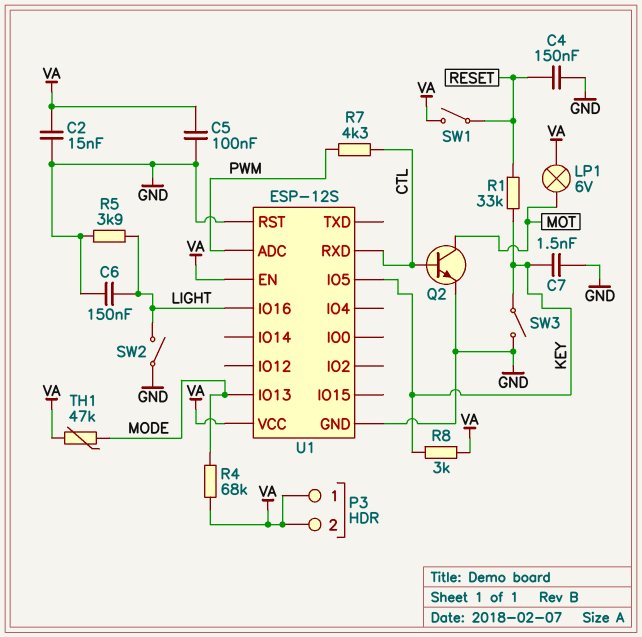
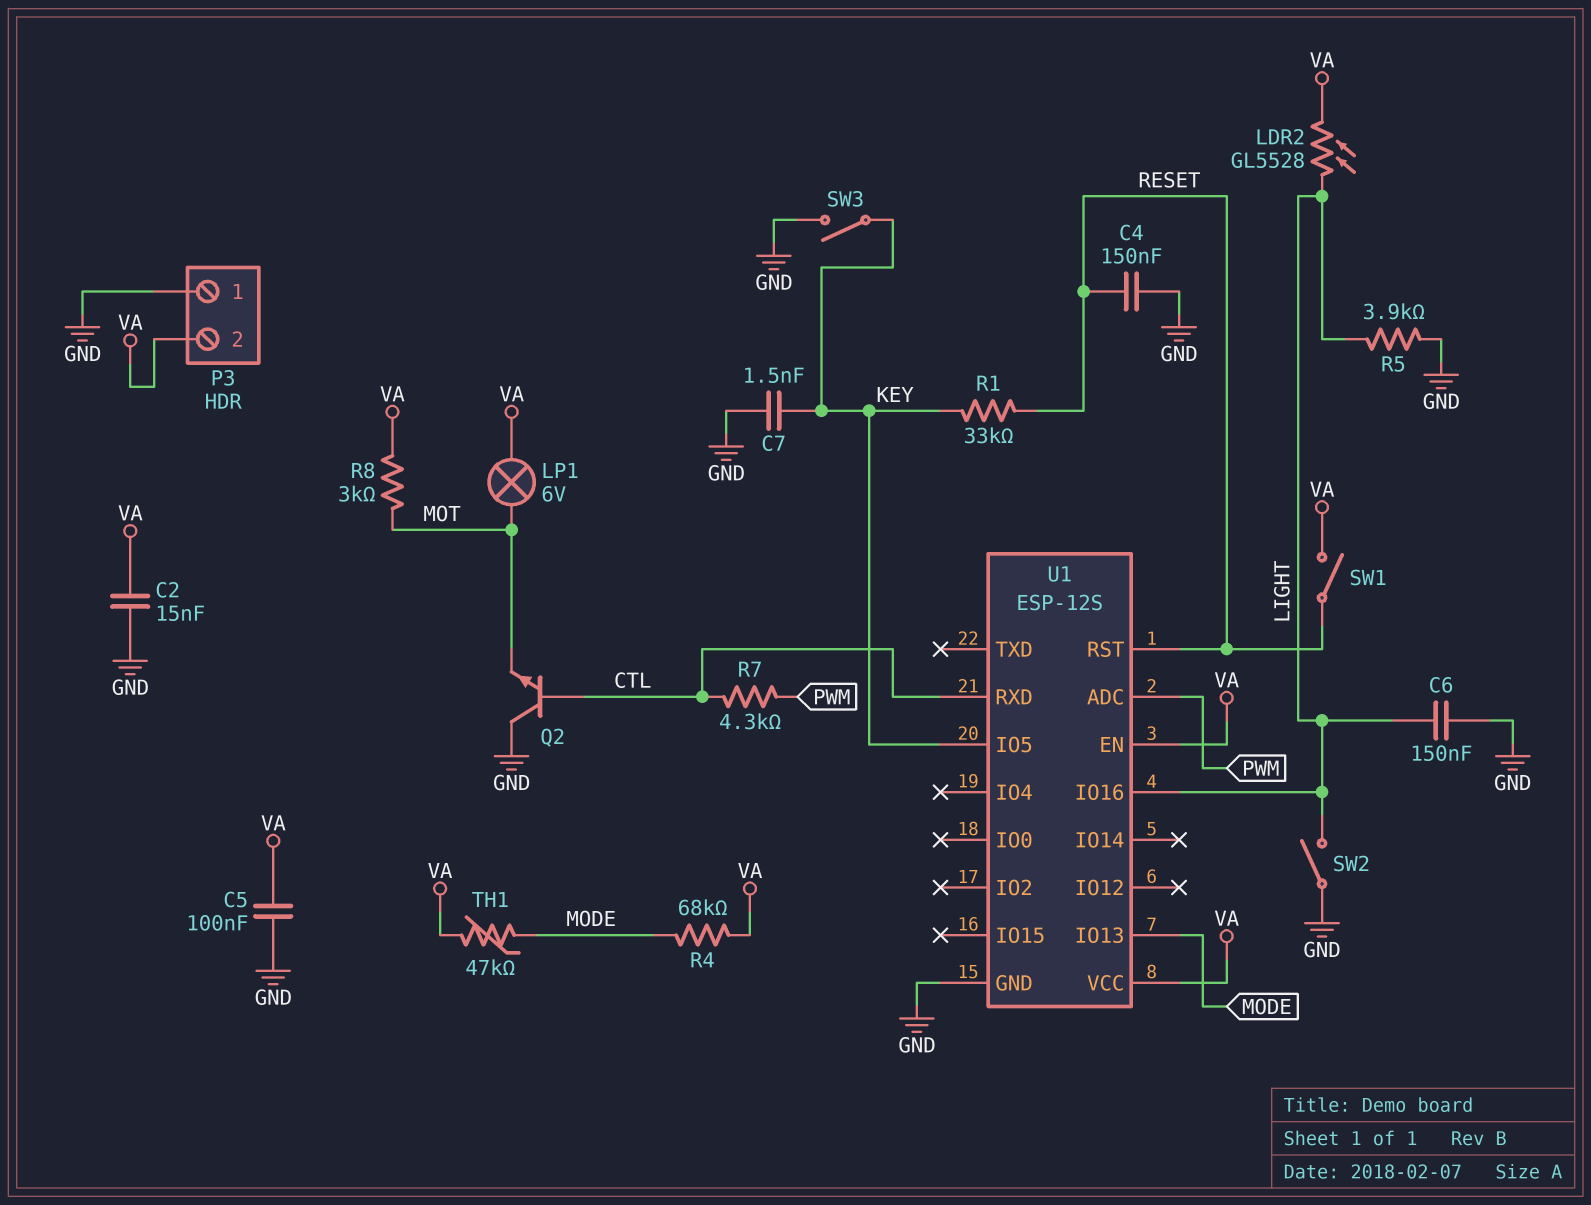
LDR2: none -> GL5528 (LIGHT, VA)
P3 pin 1: VA -> GND
Q2: NPN (B CTL, C MOT, E GND) -> NPN (B CTL, C GND, E MOT)
R8: 3k (KEY, VA) -> 3k (MOT, VA)
U1 pin RST: GND -> RESET

